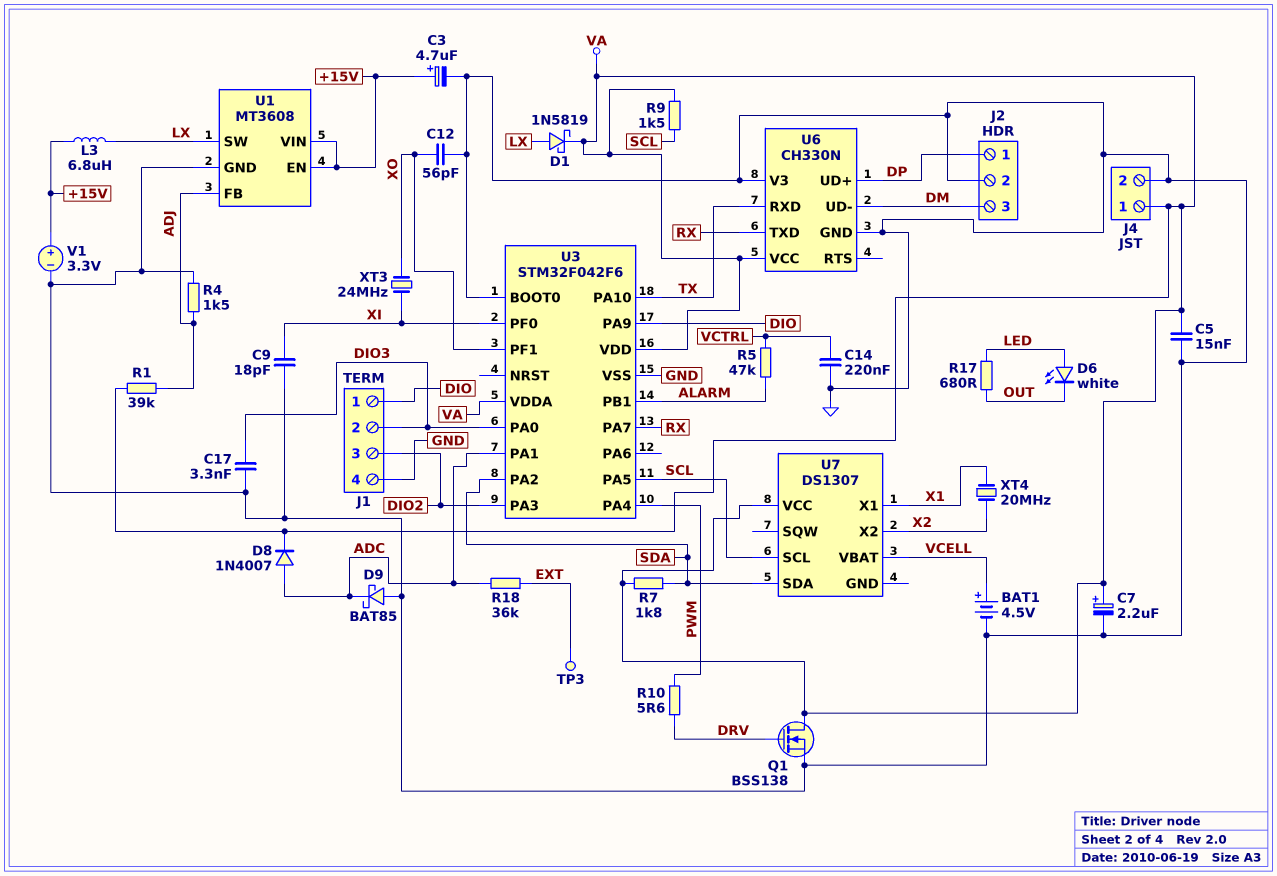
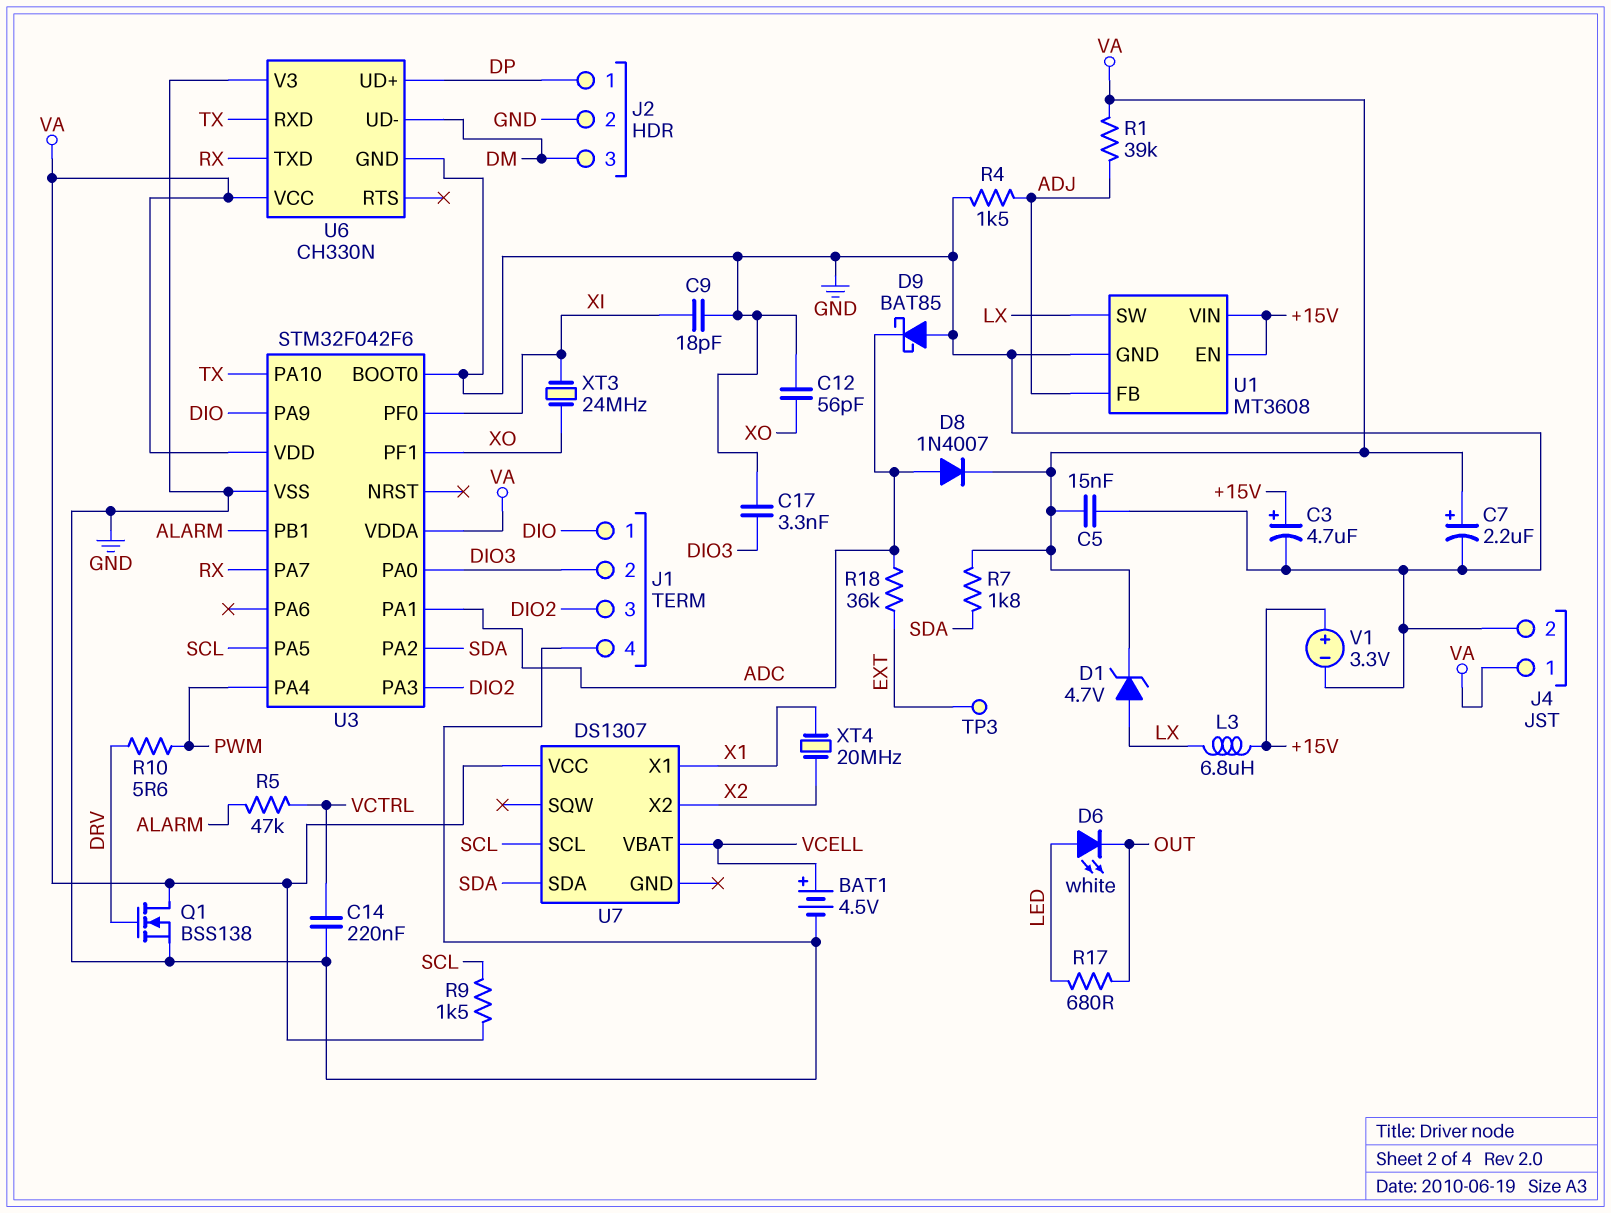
D1: schottky 1N5819 (A LX, K VA) -> zener 4.7V (A LX, K VA)

